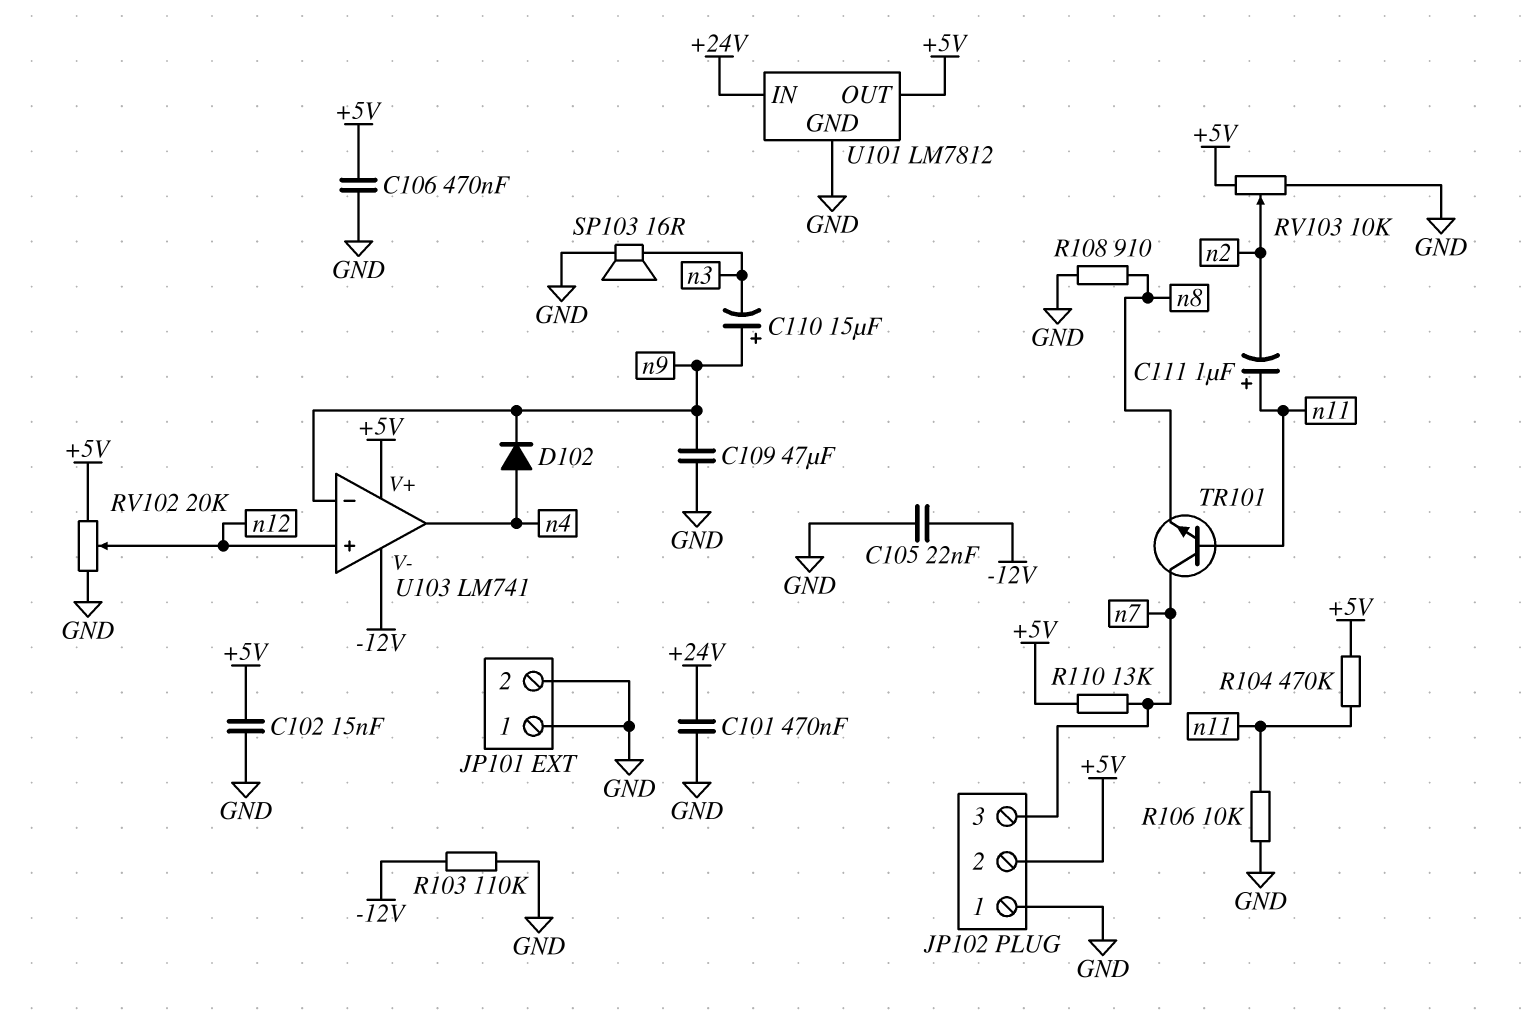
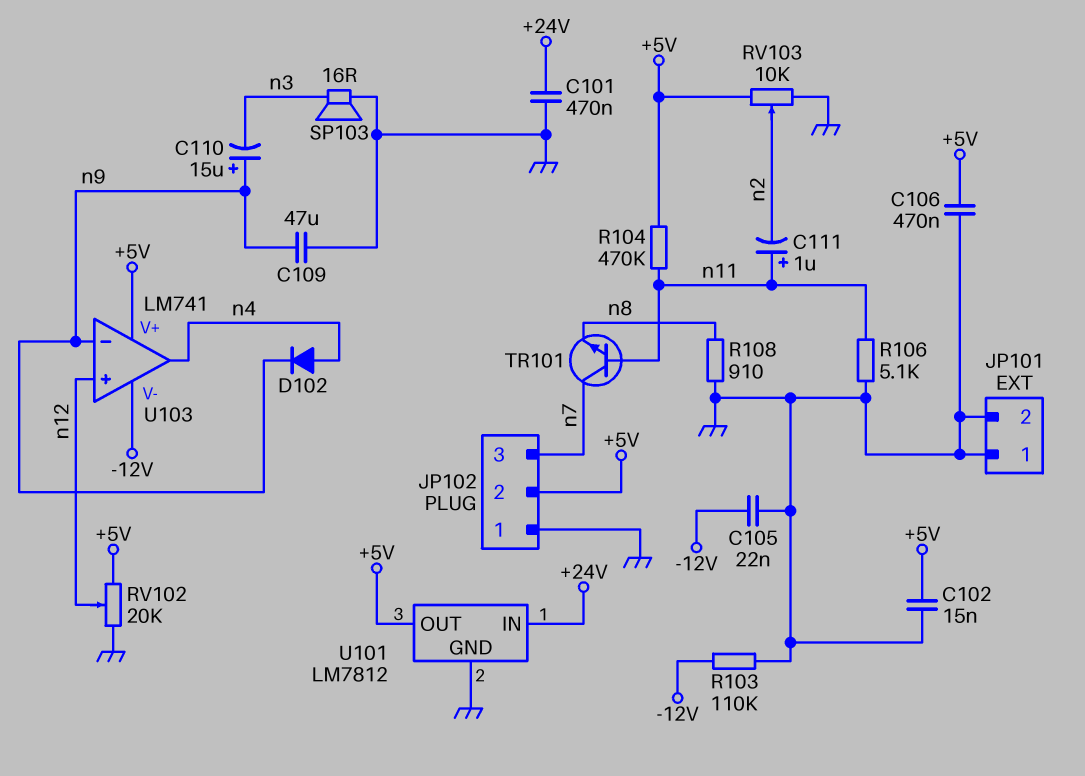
R106: 10k (GND, n11) -> 5.1k (GND, n11)
R110: 13k (+5V, n7) -> none

